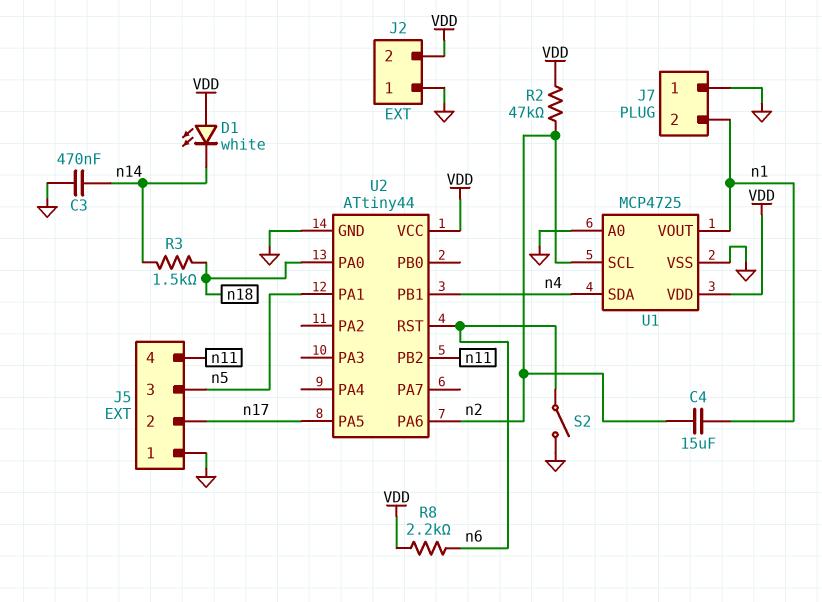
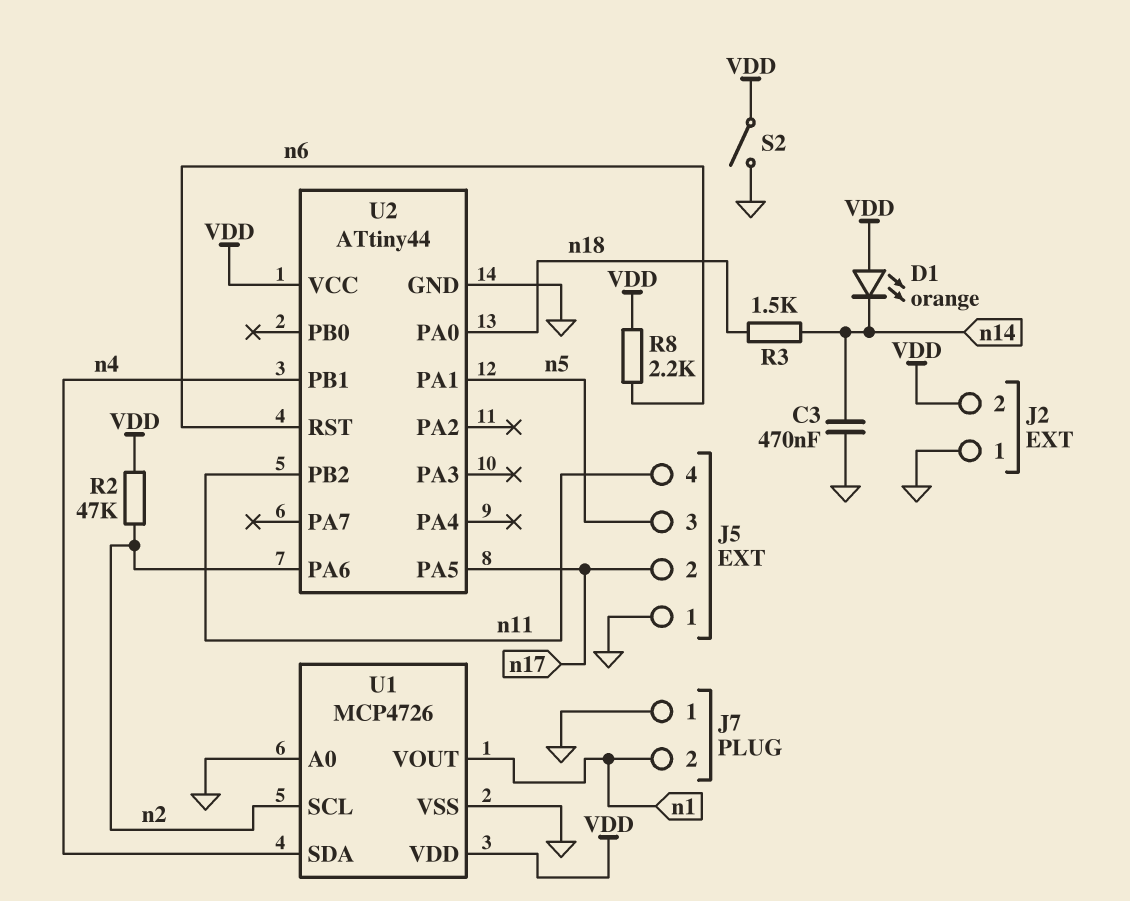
C4: 15uF (n1, n2) -> none
D1: LED white (A VDD, K n14) -> LED orange (A VDD, K n14)
S2: switch (GND, n6) -> switch (GND, VDD)
U1: MCP4725 -> MCP4726

